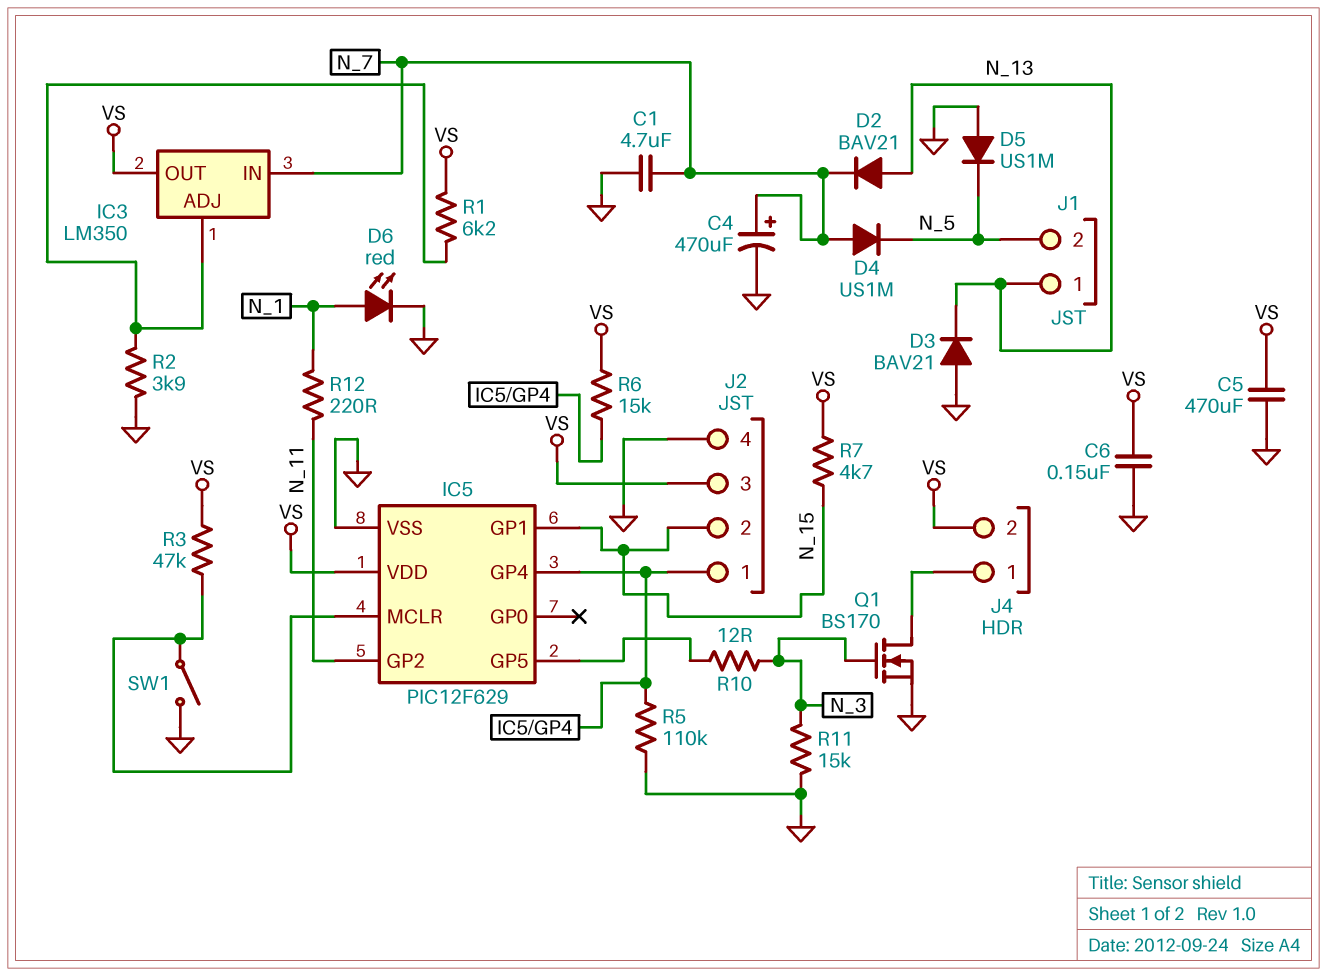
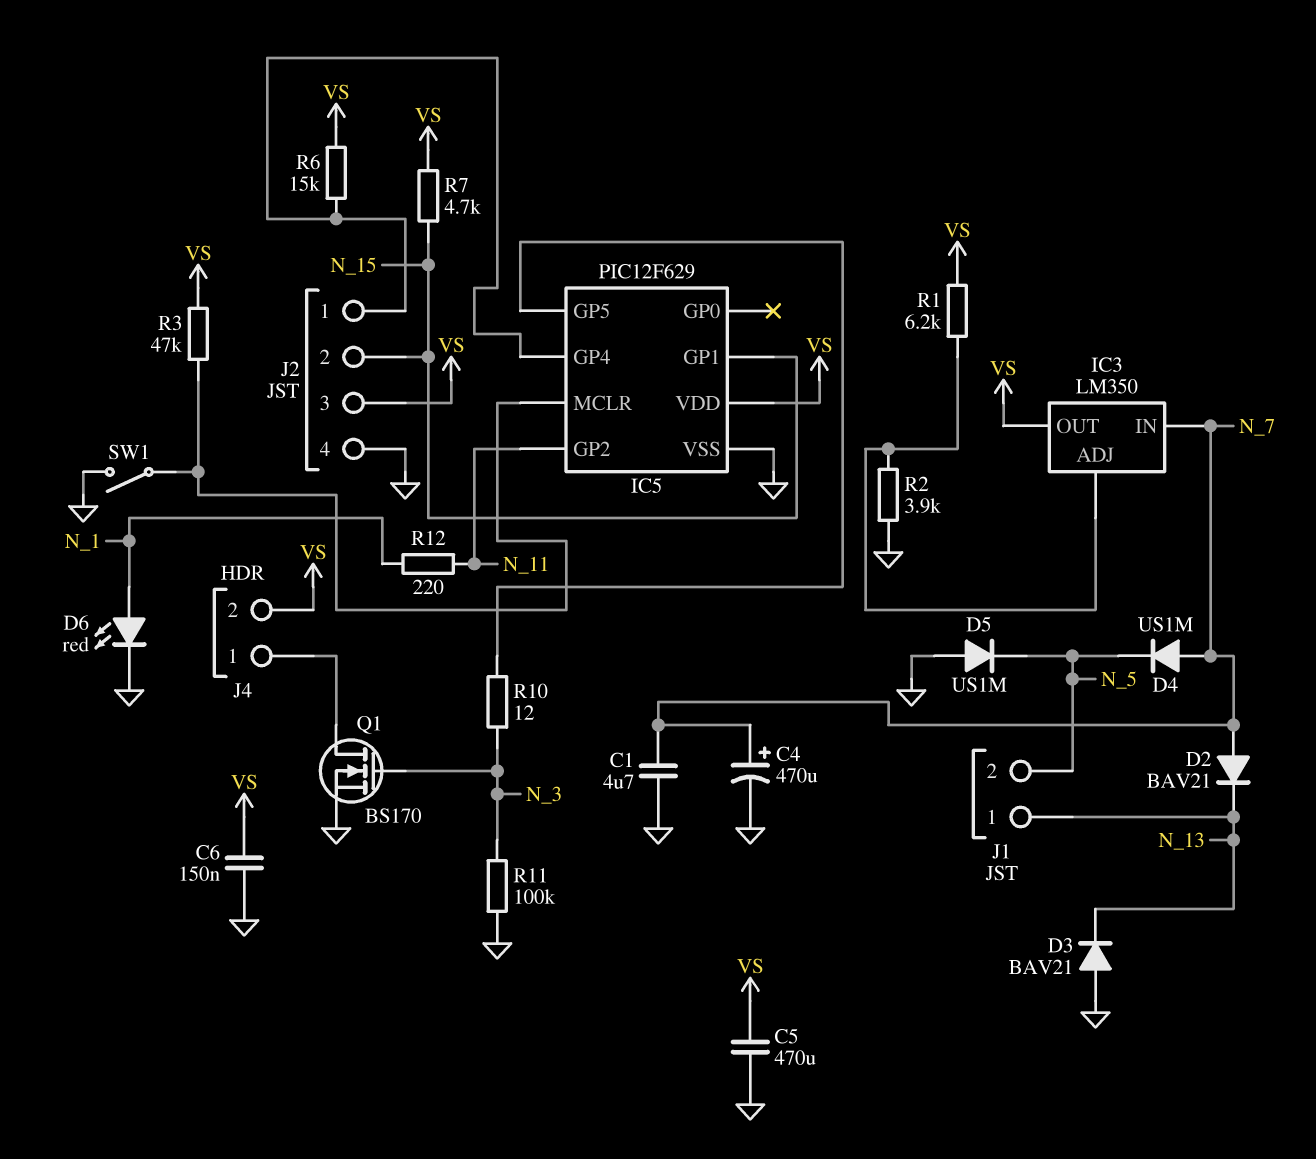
D2: diode BAV21 (A N_13, K N_7) -> diode BAV21 (A N_7, K N_13)
R5: 110k (GND, IC5/GP4) -> none
R11: 15k (GND, N_3) -> 100k (GND, N_3)

